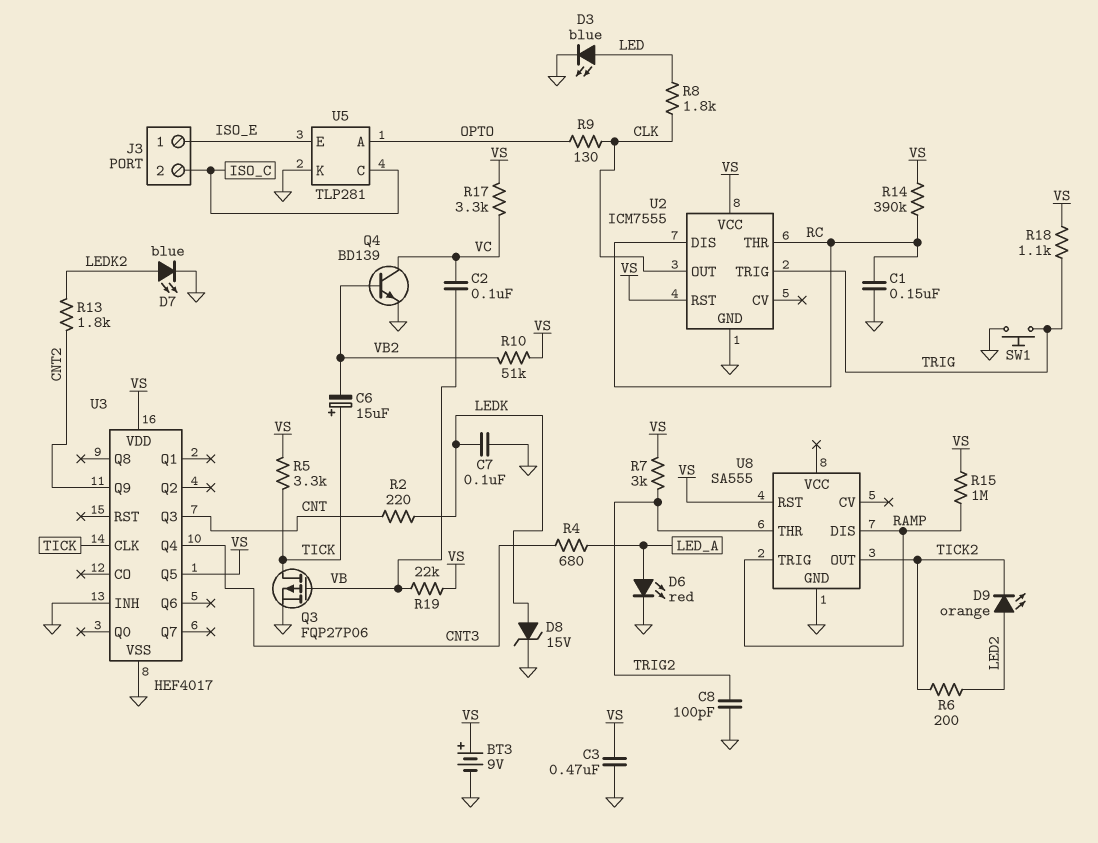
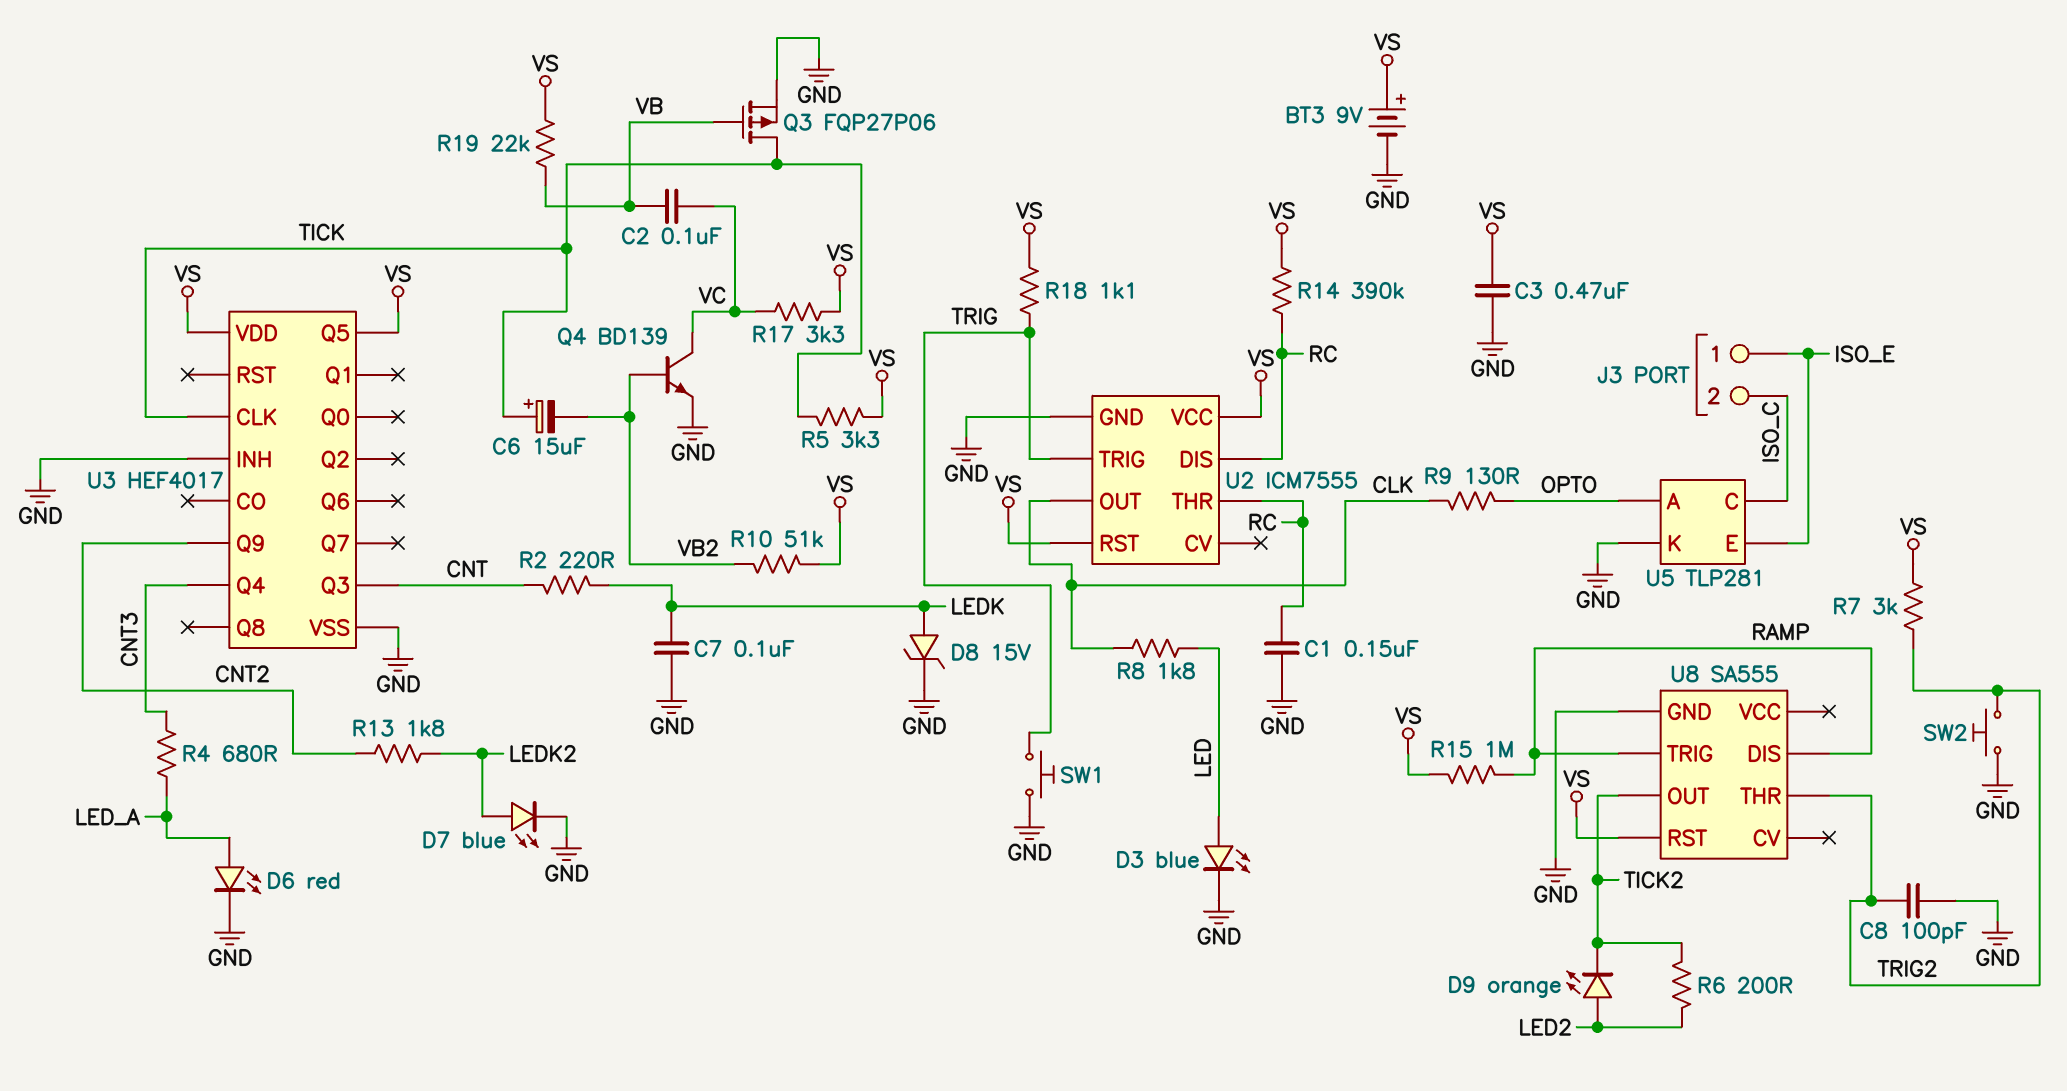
SW2: none -> button (GND, TRIG2)

